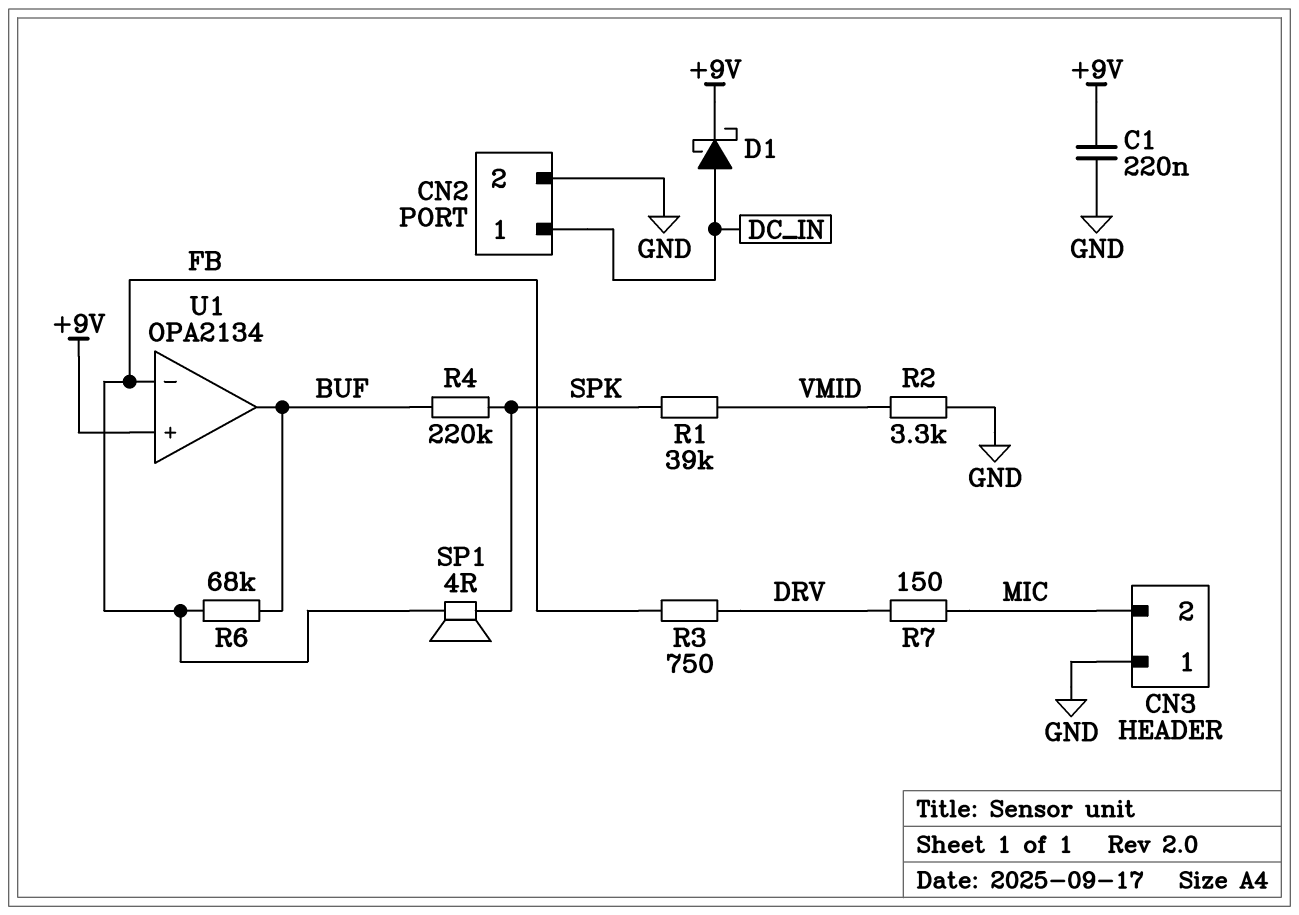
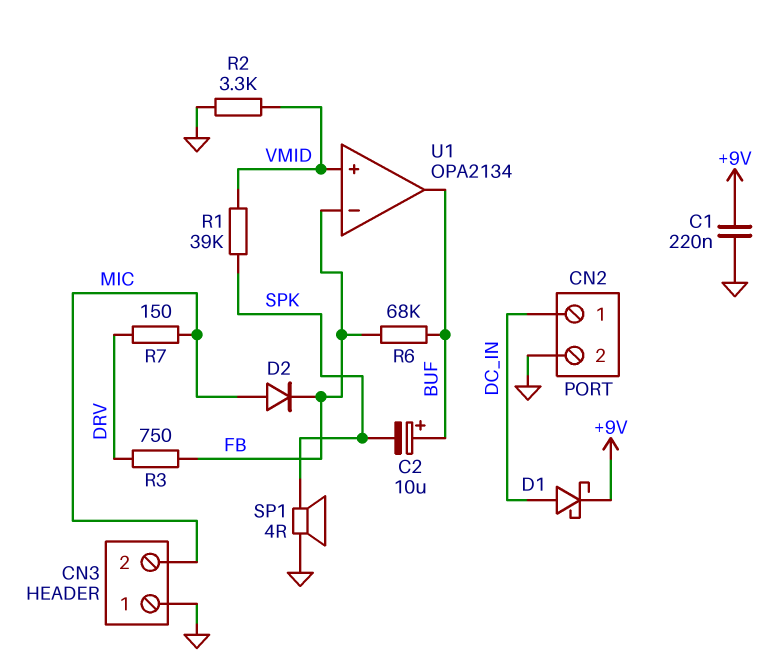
C2: none -> 10uF (plus BUF, minus SPK)
D2: none -> diode (A MIC, K FB)
R4: 220k (BUF, SPK) -> none
SP1: speaker 4R (FB, SPK) -> speaker 4R (GND, SPK)
U1 pin in+: +9V -> VMID

